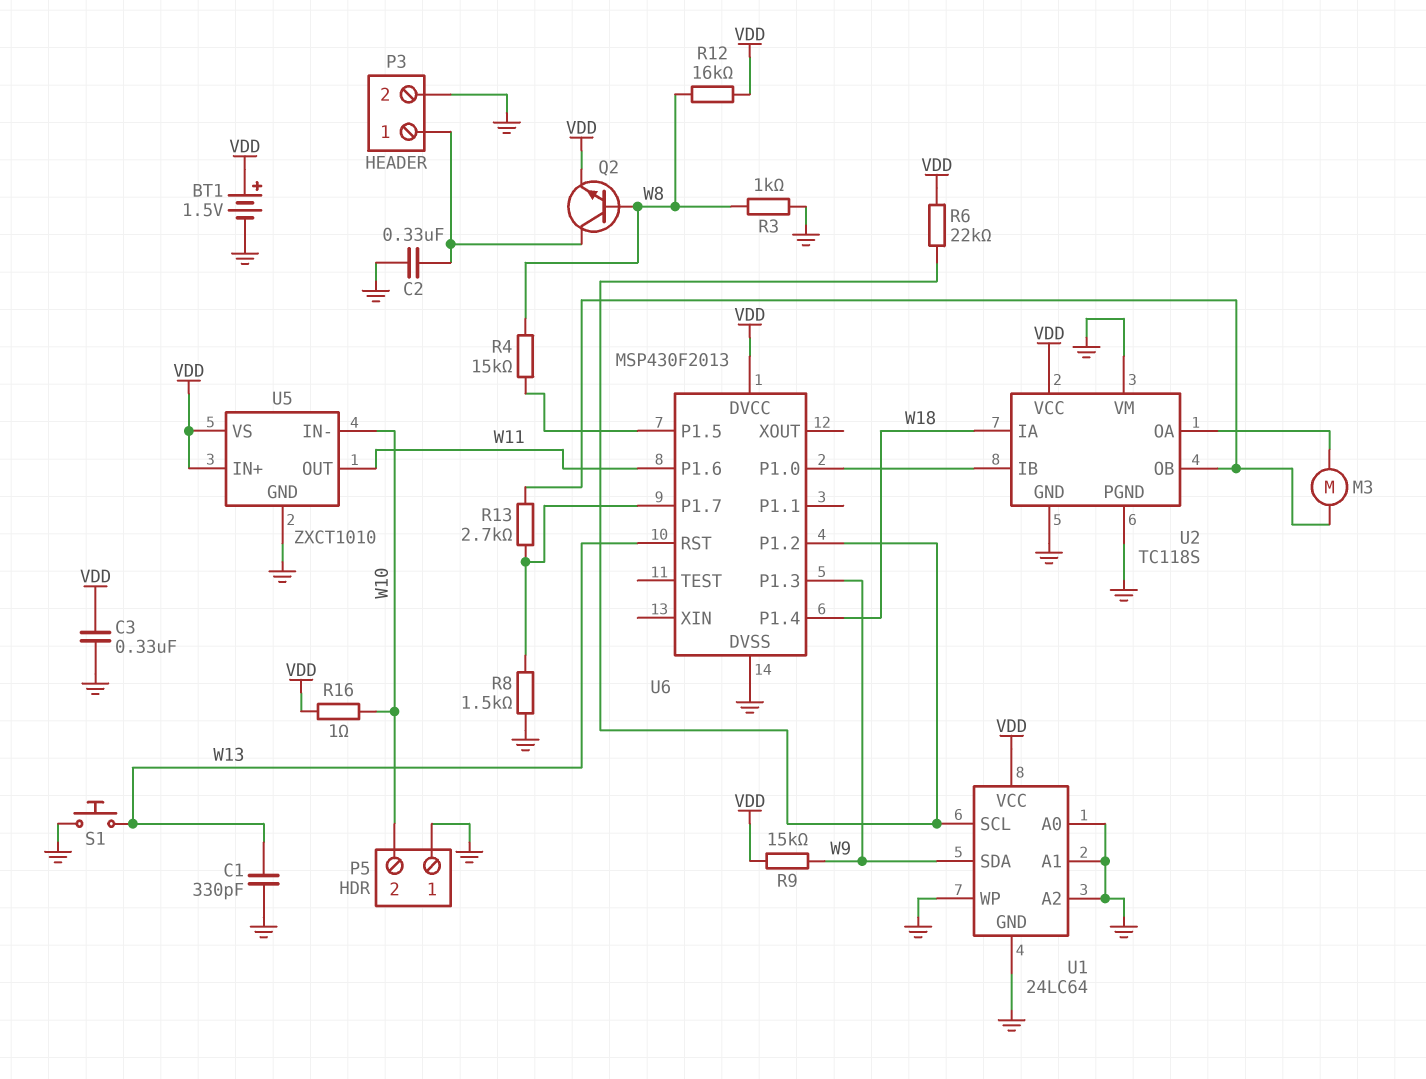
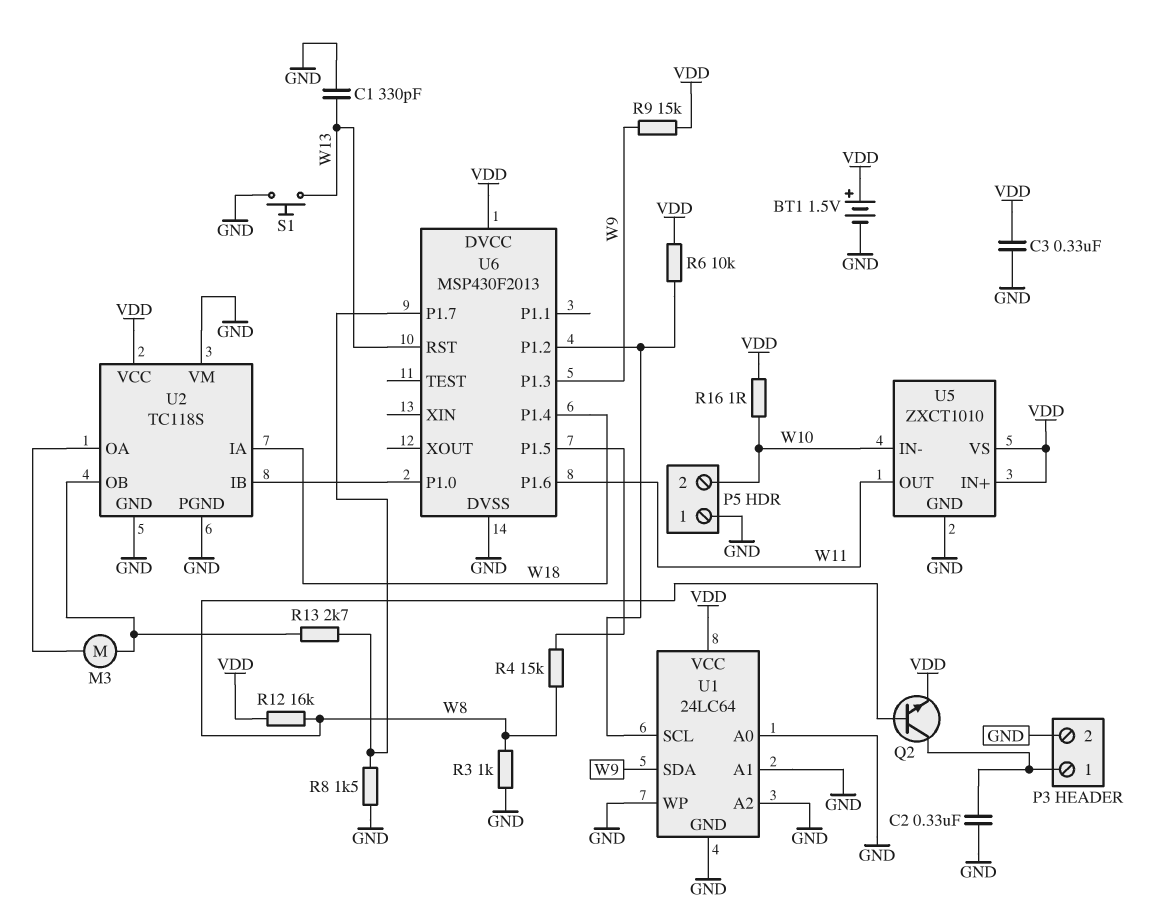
R6: 22k (U1/SCL, VDD) -> 10k (U1/SCL, VDD)

